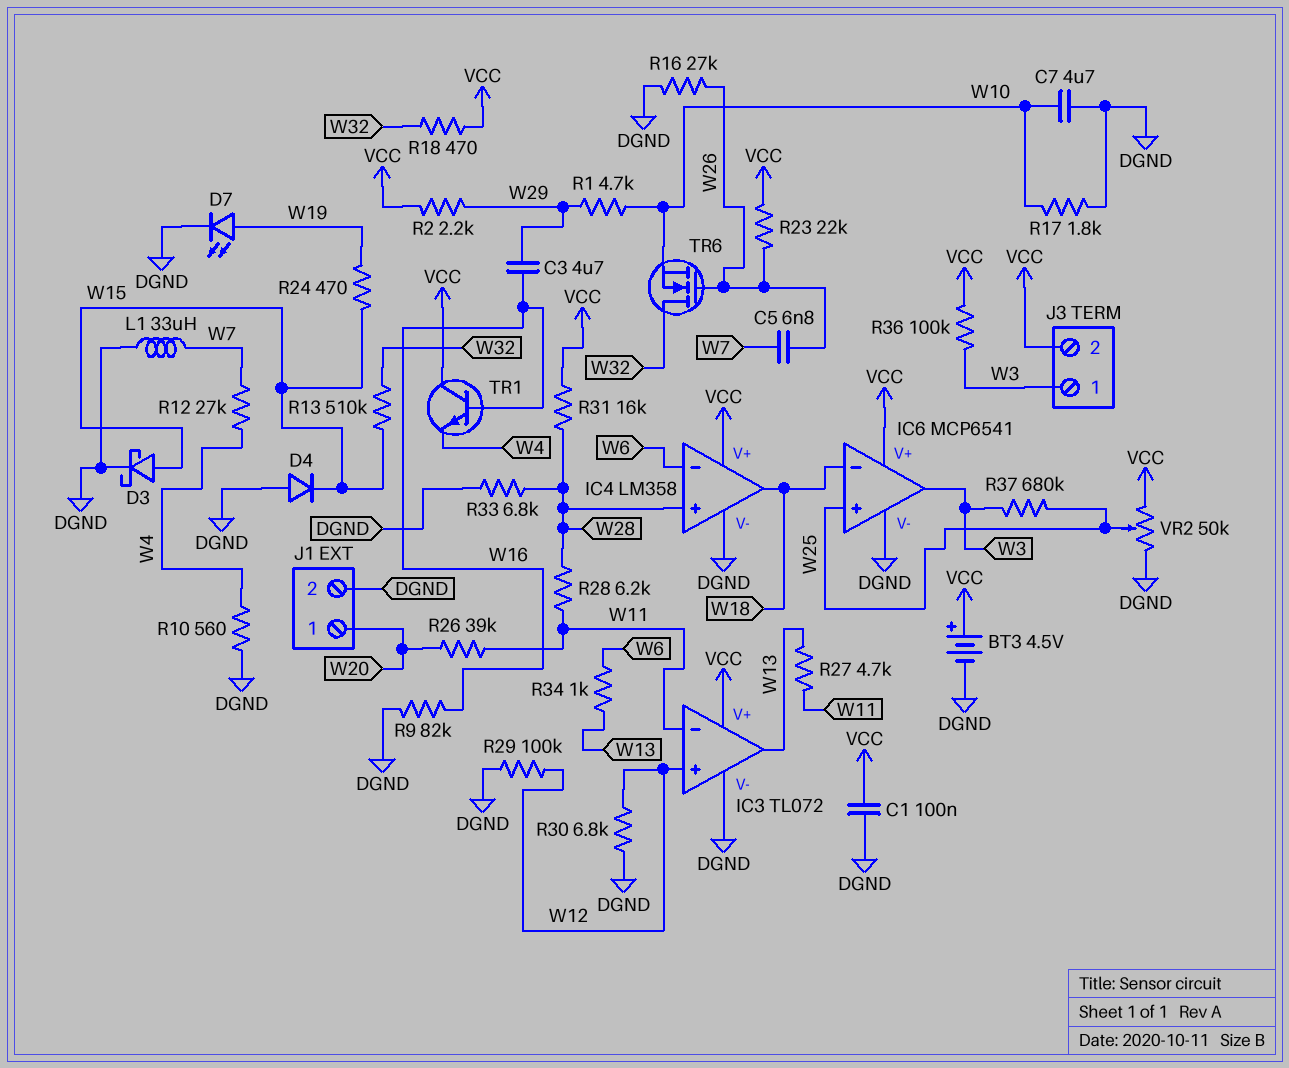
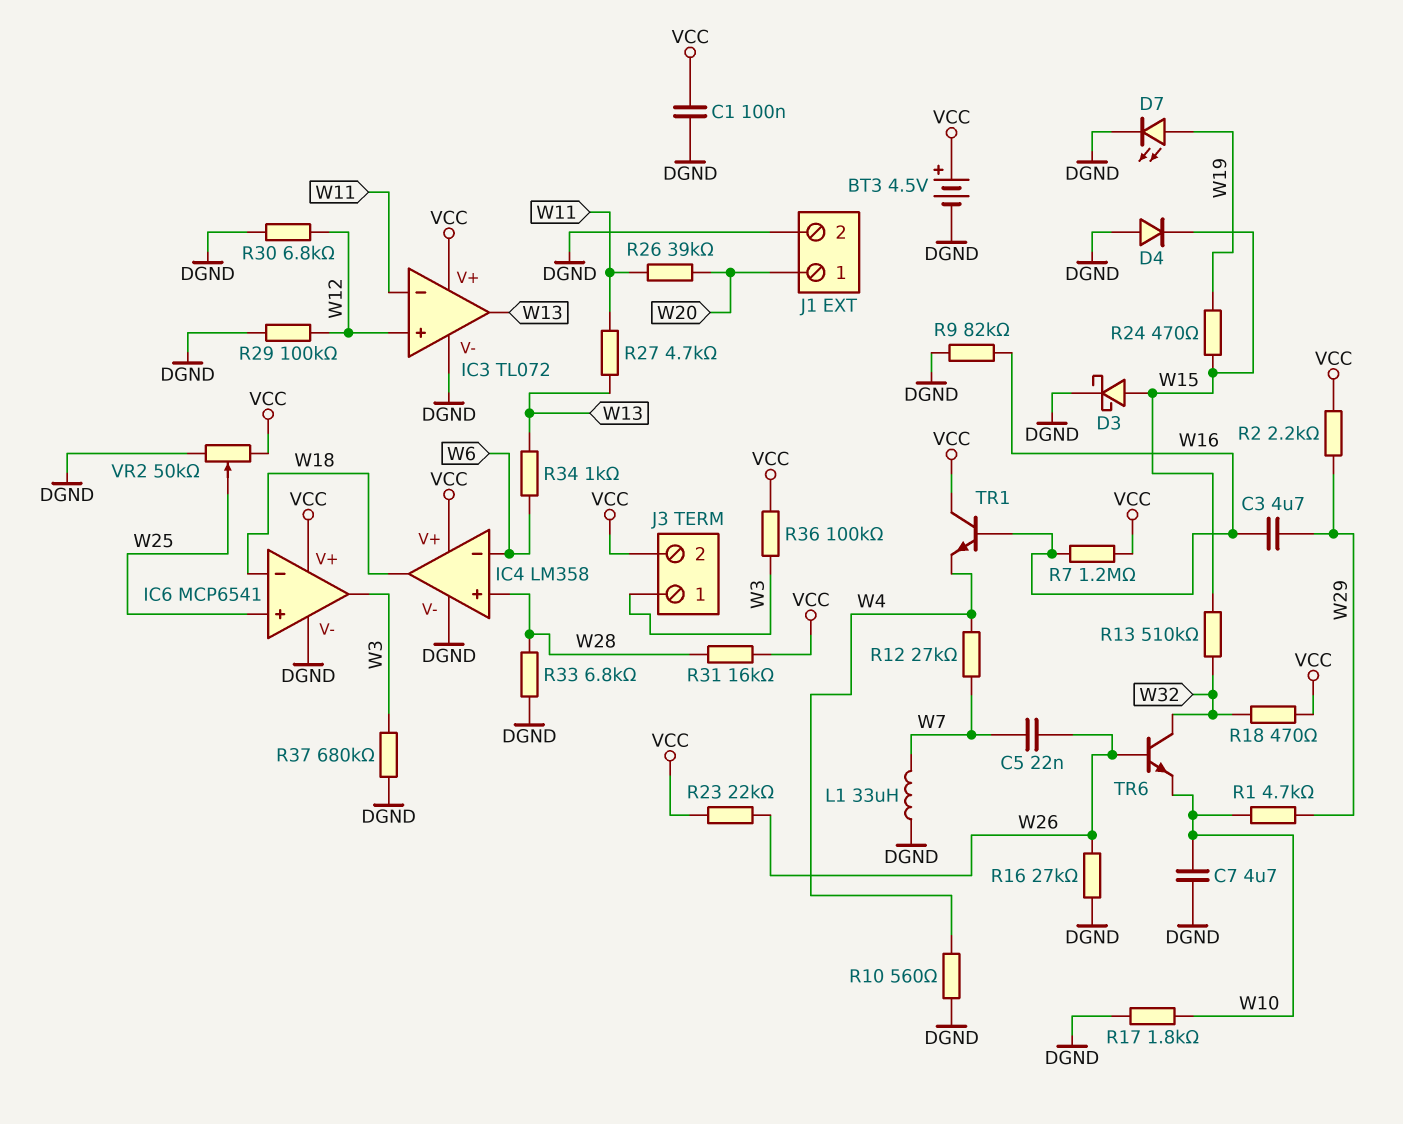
C5: 6.8nF (W7, W26) -> 22nF (W7, W26)
R7: none -> 1.2M (VCC, W16)
R28: 6.2k (W11, W28) -> none
R37: 680k (W3, W25) -> 680k (DGND, W3)
TR6: NMOS (G W26, D W32, S W10) -> NPN (B W26, C W32, E W10)

